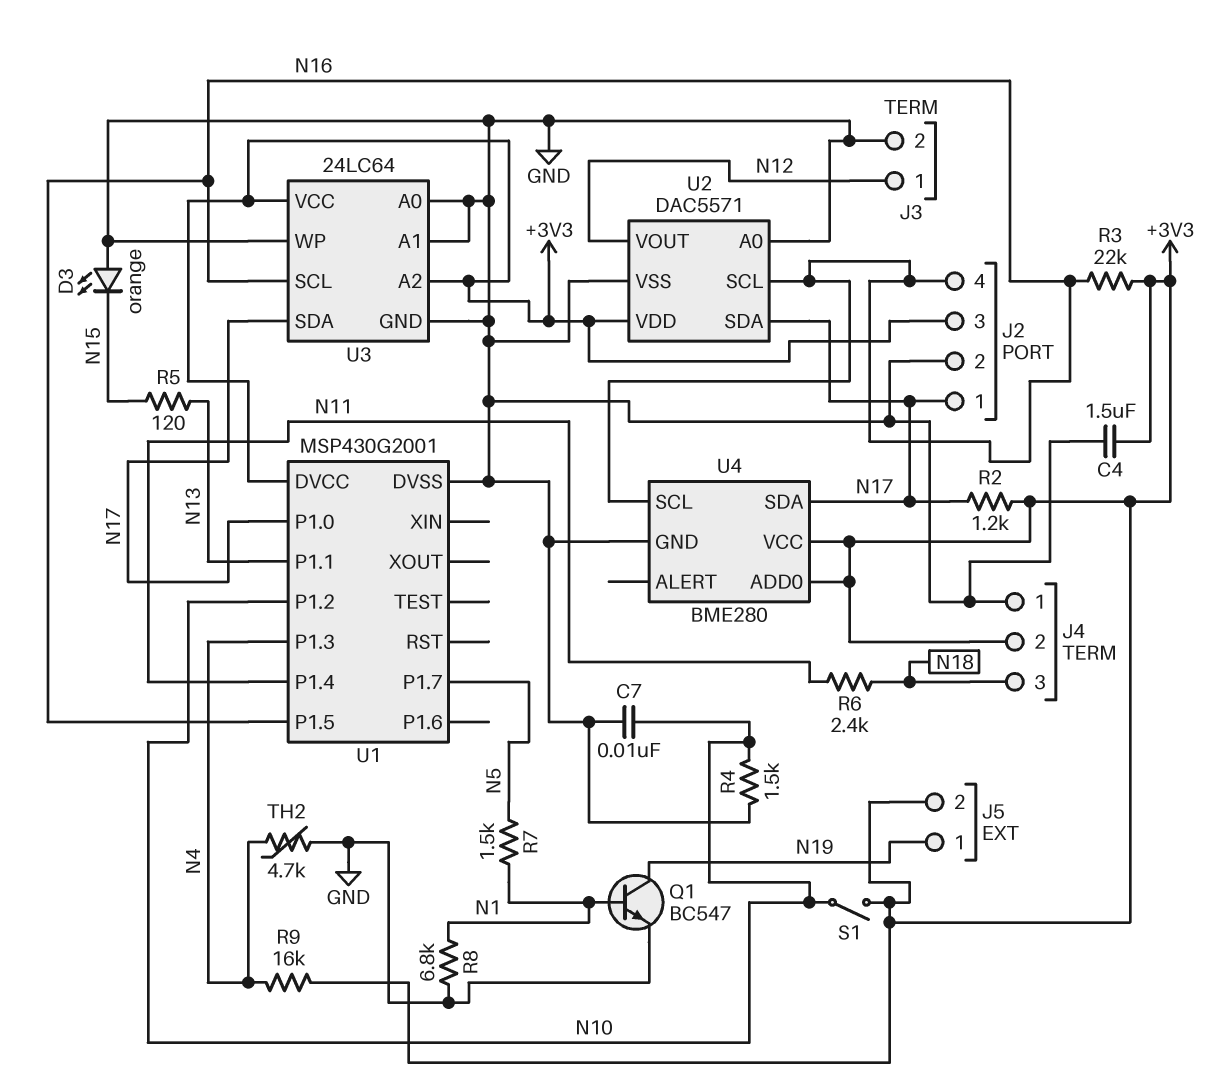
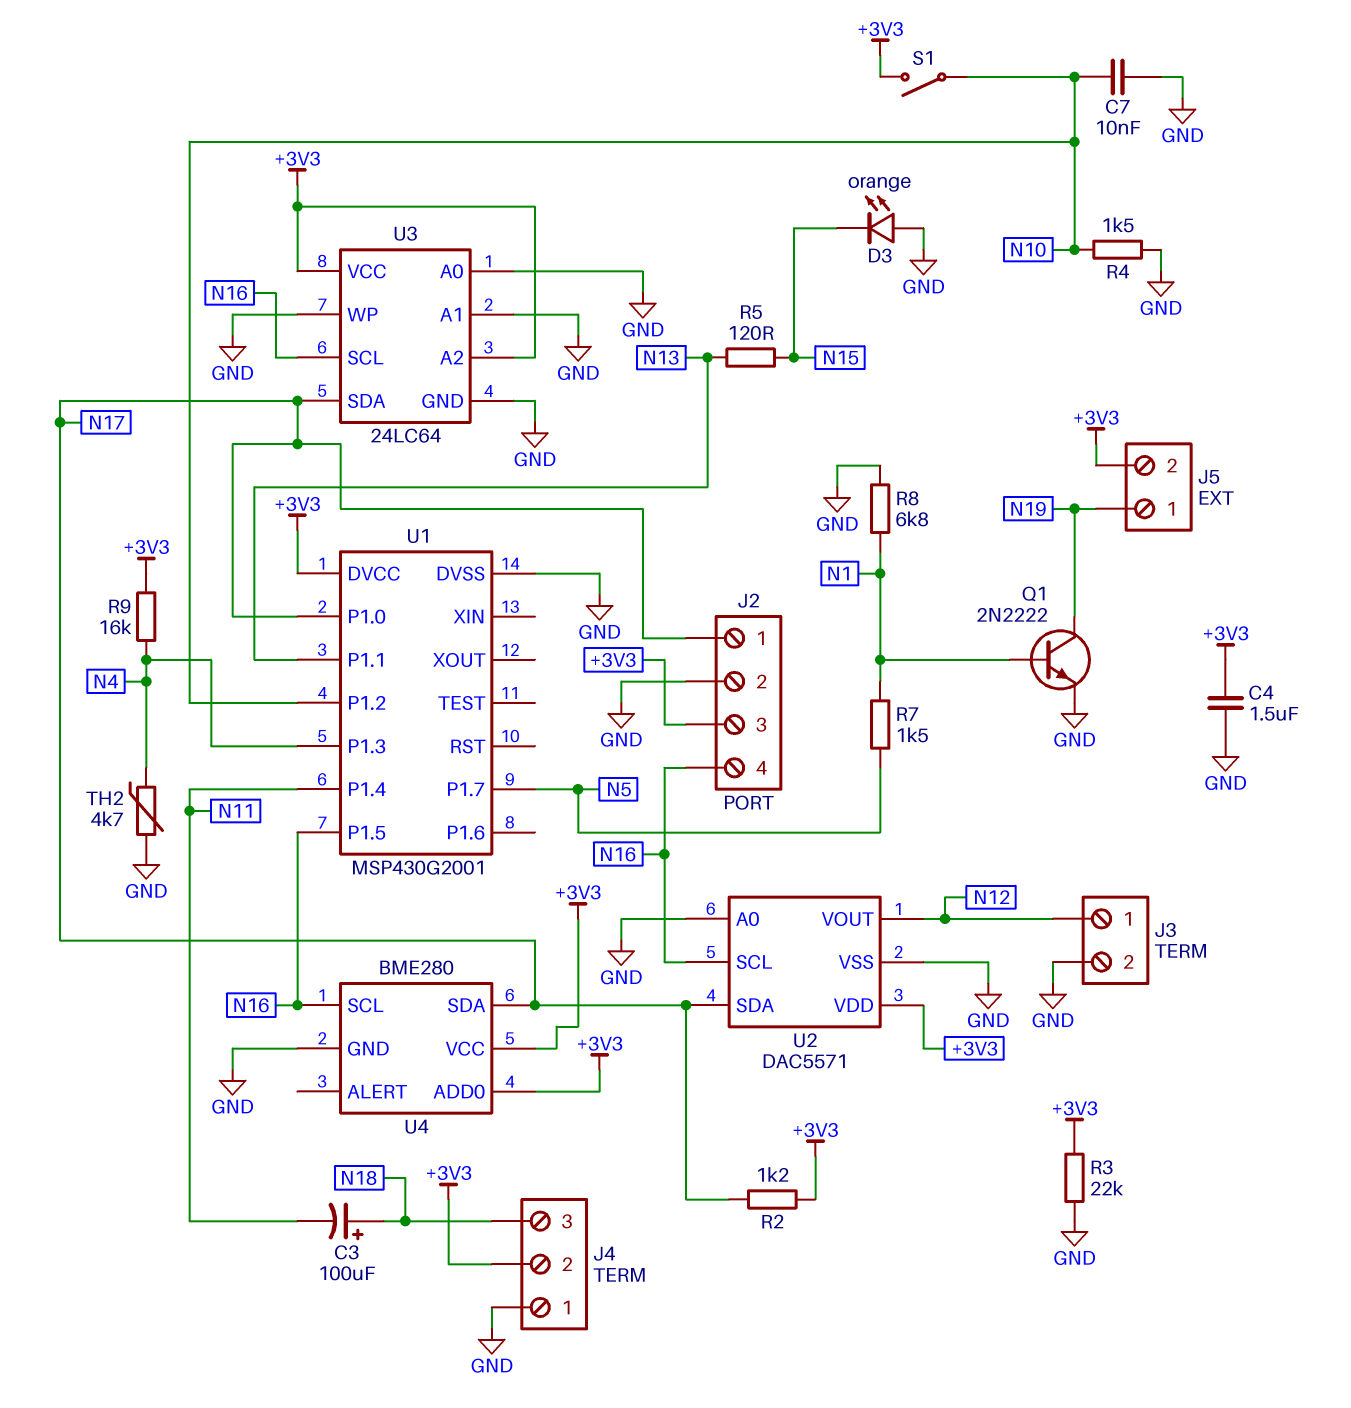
C3: none -> 100uF (plus N18, minus N11)
Q1: NPN BC547 (B N1, C N19, E GND) -> NPN 2N2222 (B N1, C N19, E GND)
R3: 22k (+3V3, N16) -> 22k (+3V3, GND)
R6: 2.4k (N11, N18) -> none

